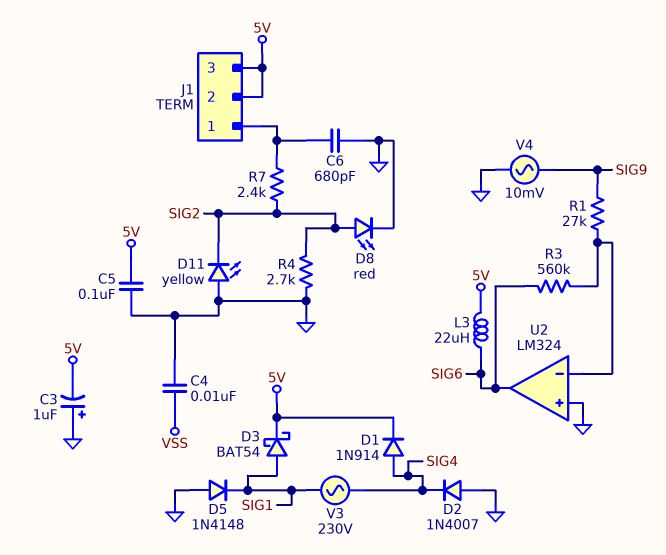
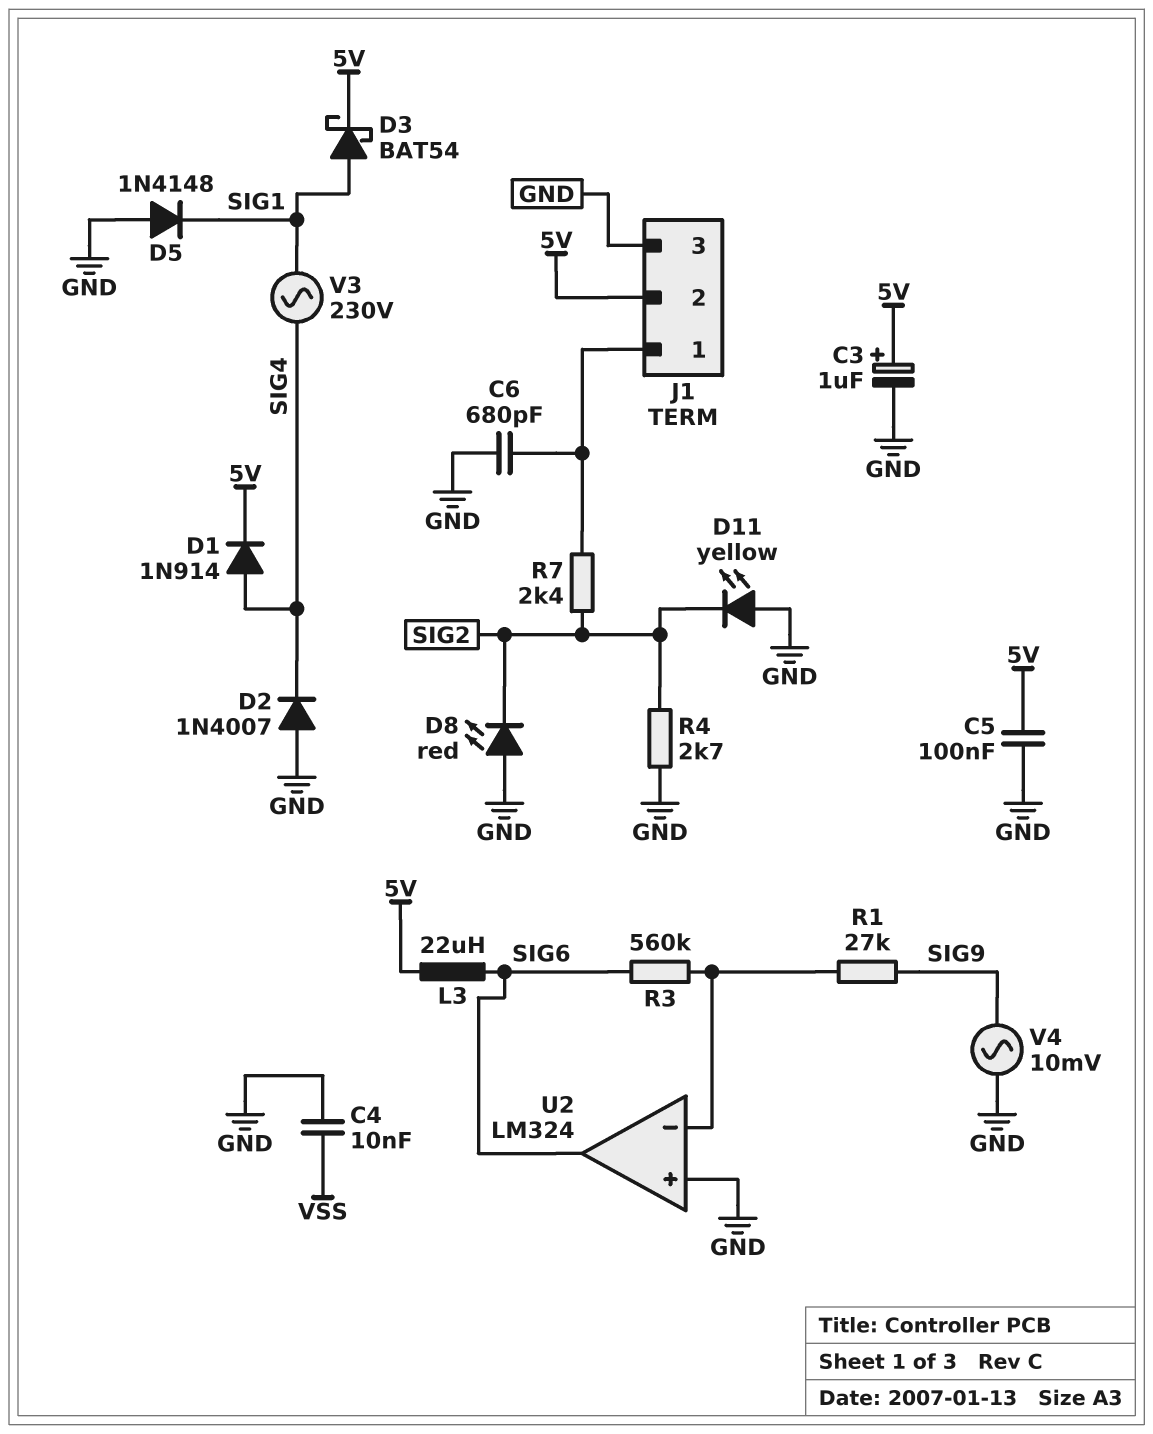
C3: 1uF (plus GND, minus 5V) -> 1uF (plus 5V, minus GND)
D8: LED red (A SIG2, K GND) -> LED red (A GND, K SIG2)
J1 pin 3: 5V -> GND

